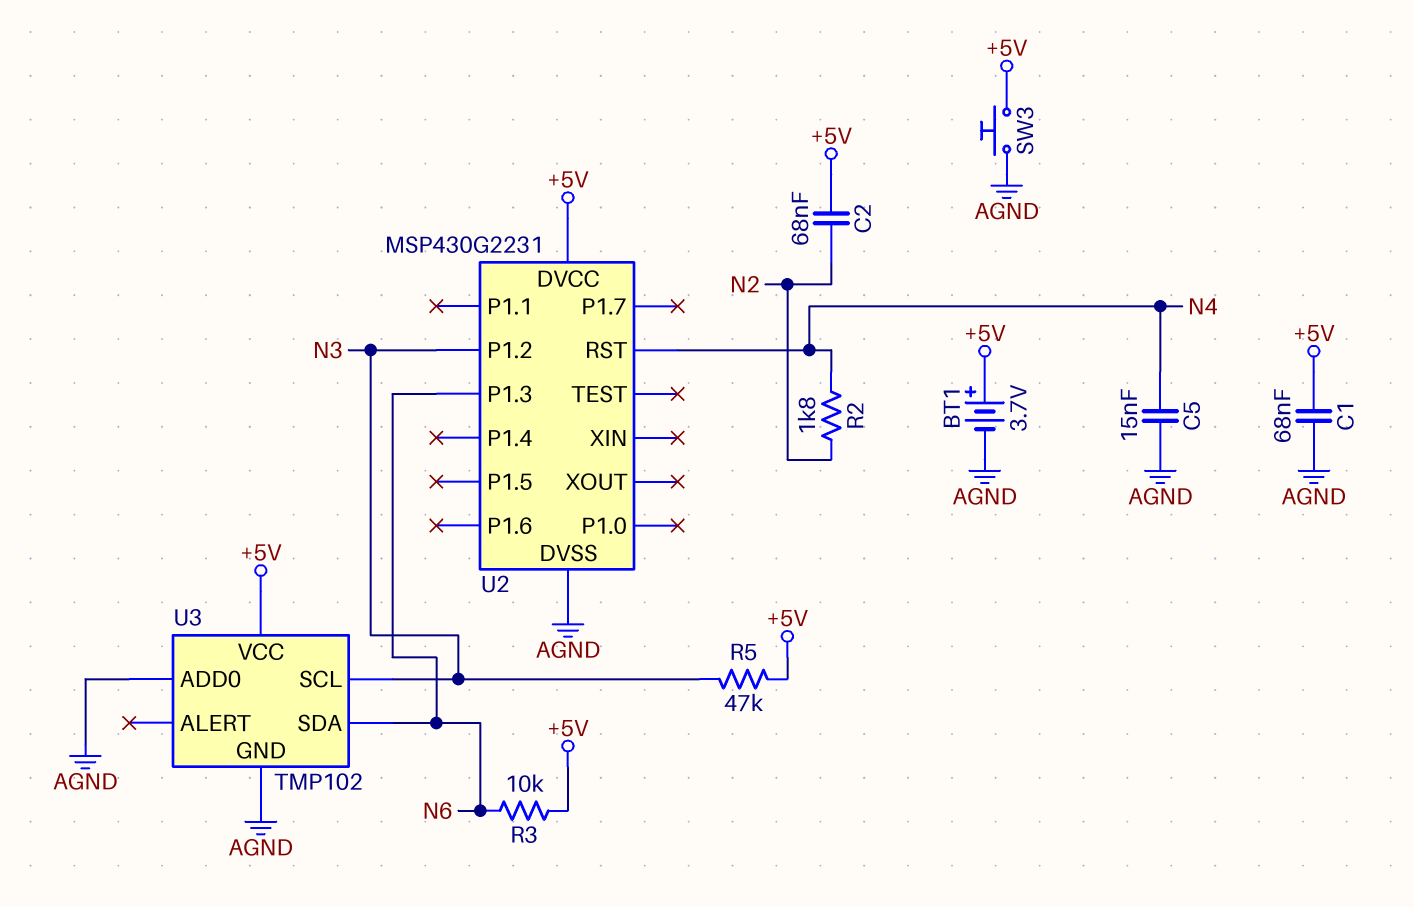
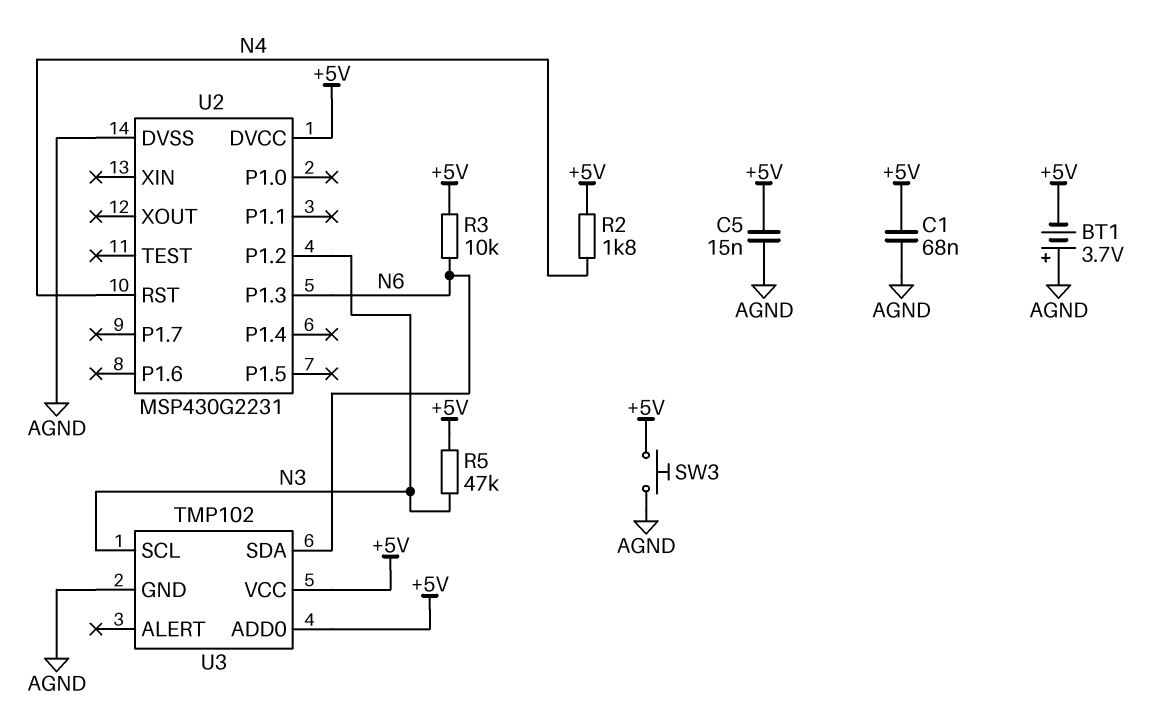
BT1: 3.7V (plus +5V, minus AGND) -> 3.7V (plus AGND, minus +5V)
C2: 68nF (+5V, N2) -> none
C5: 15nF (AGND, N4) -> 15nF (+5V, AGND)
R2: 1.8k (N2, N4) -> 1.8k (+5V, N4)
U3 pin ADD0: AGND -> +5V

